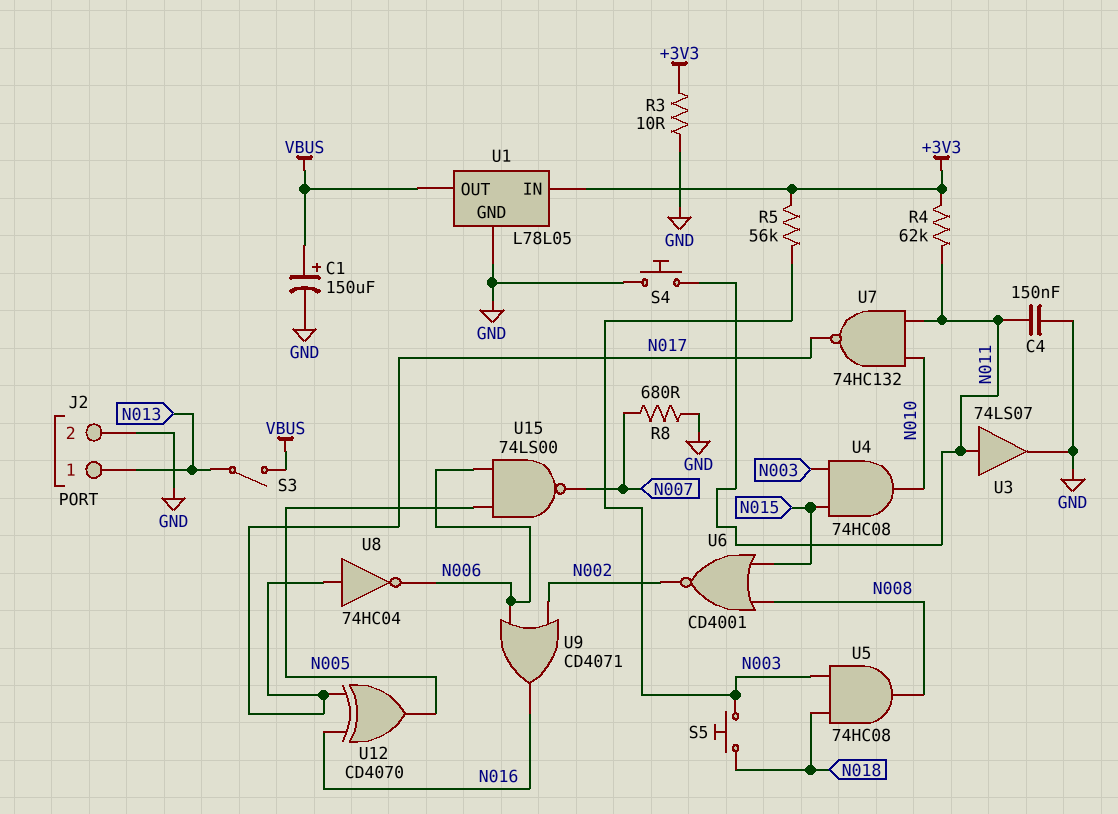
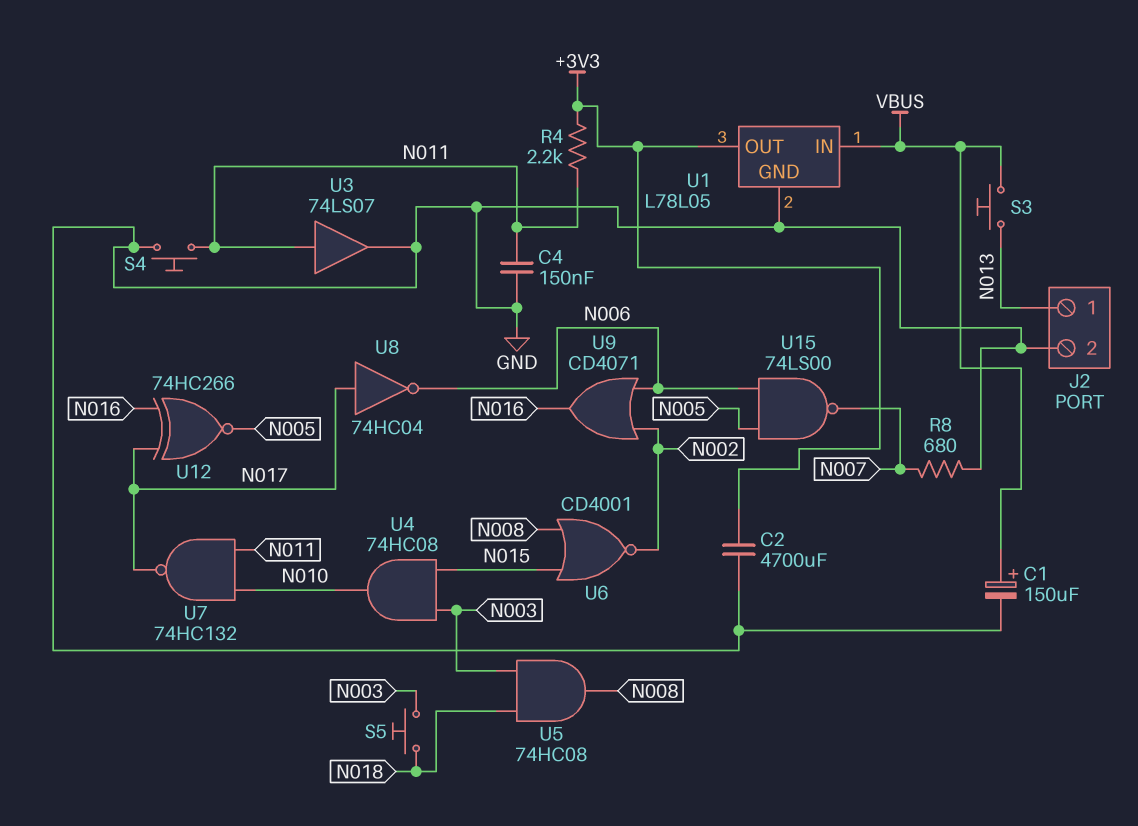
C2: none -> 4700uF (+3V3, GND)
R3: 10 (+3V3, GND) -> none
R4: 62k (+3V3, N011) -> 2.2k (+3V3, N011)
R5: 56k (+3V3, N003) -> none
S3: switch (N013, VBUS) -> button (N013, VBUS)
U1 pin IN: +3V3 -> VBUS
U1 pin OUT: VBUS -> +3V3
U12: XOR CD4070 (in N016, in N017, out N005) -> XNOR 74HC266 (in N016, in N017, out N005)

